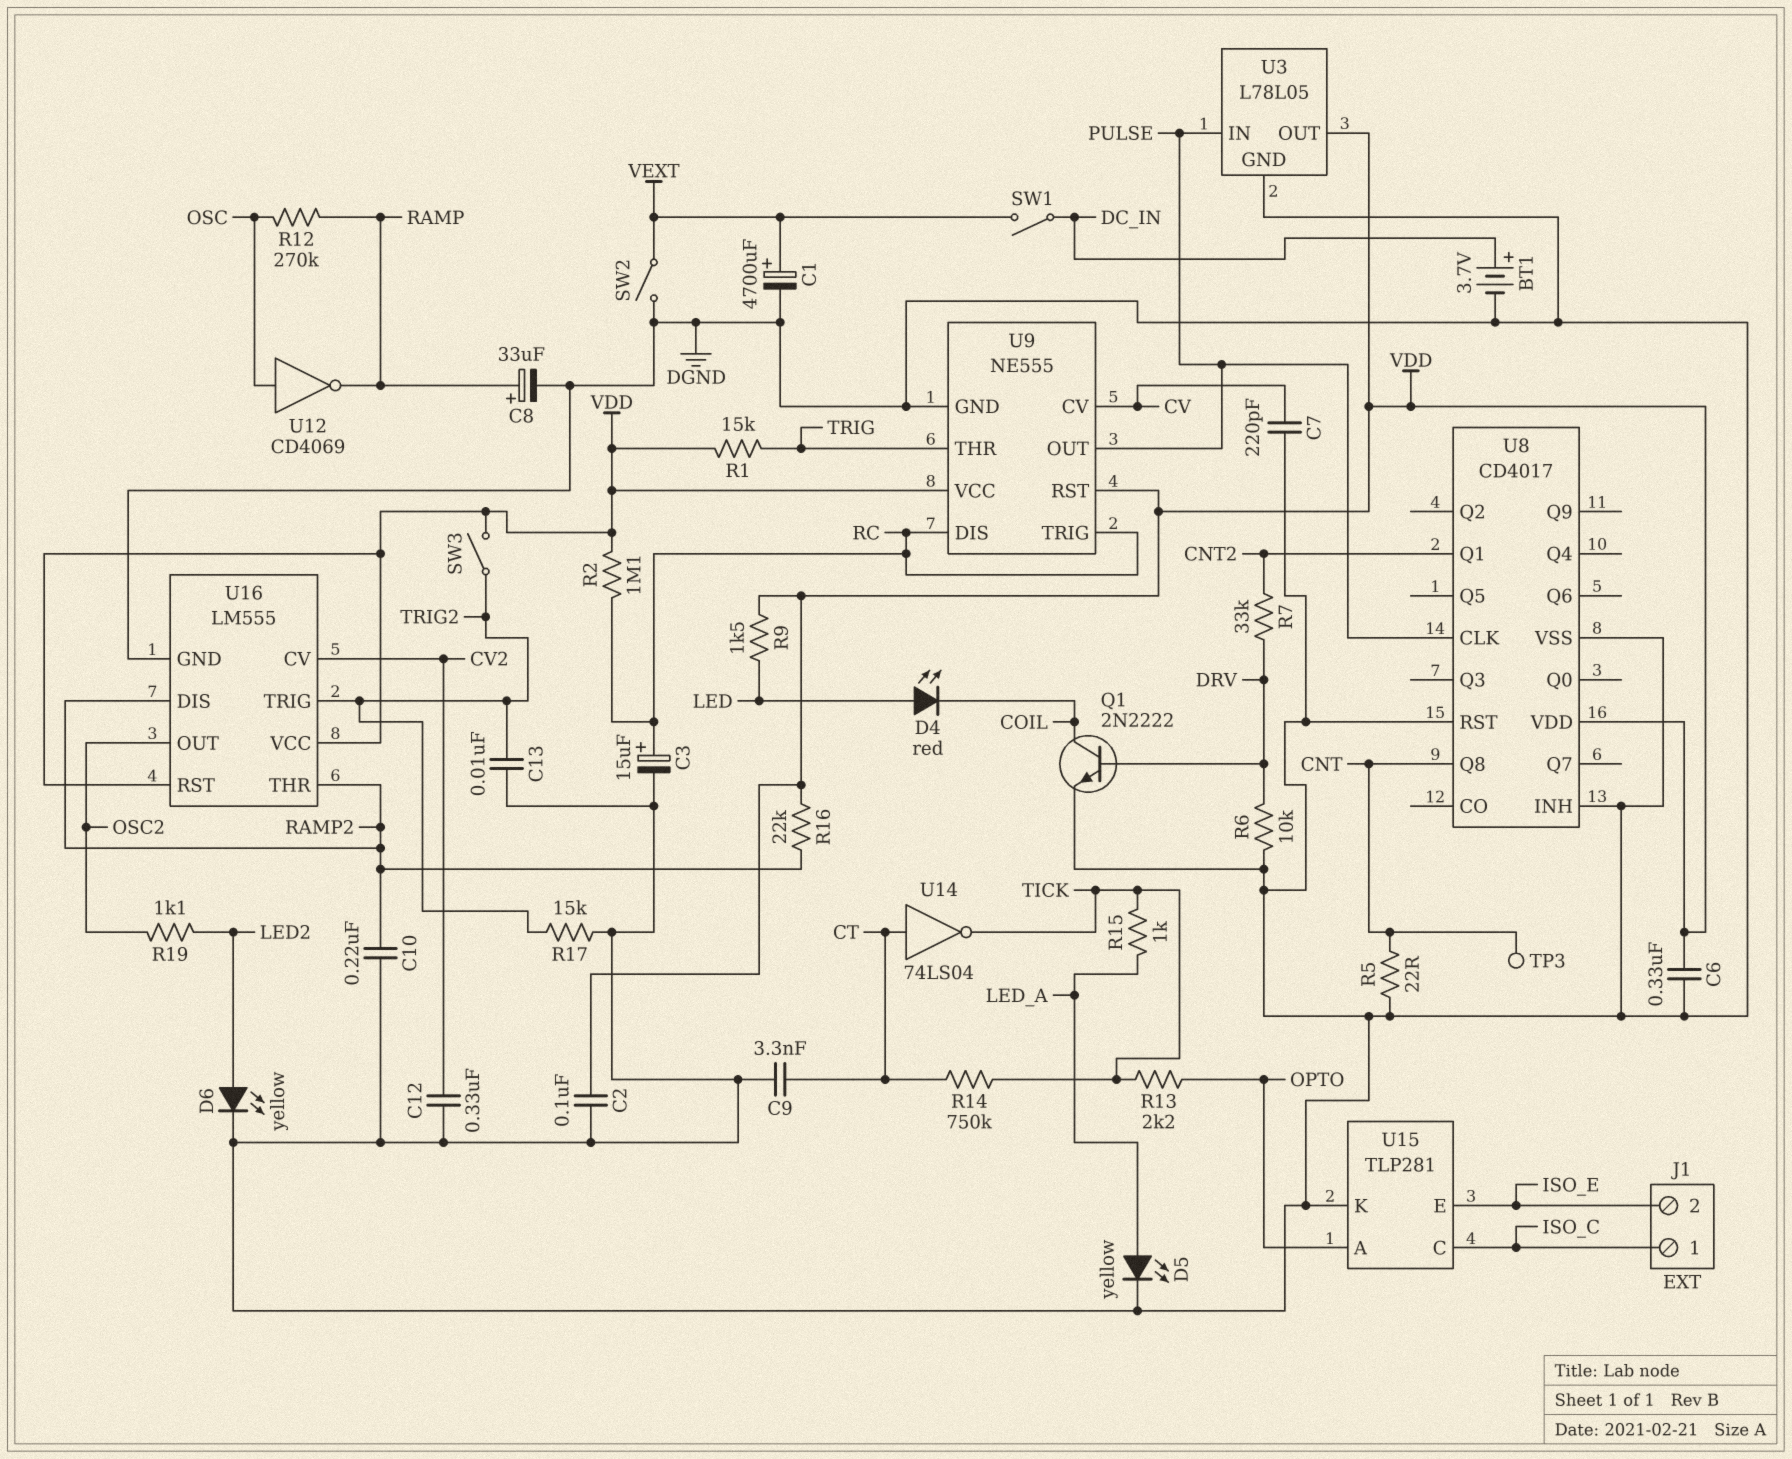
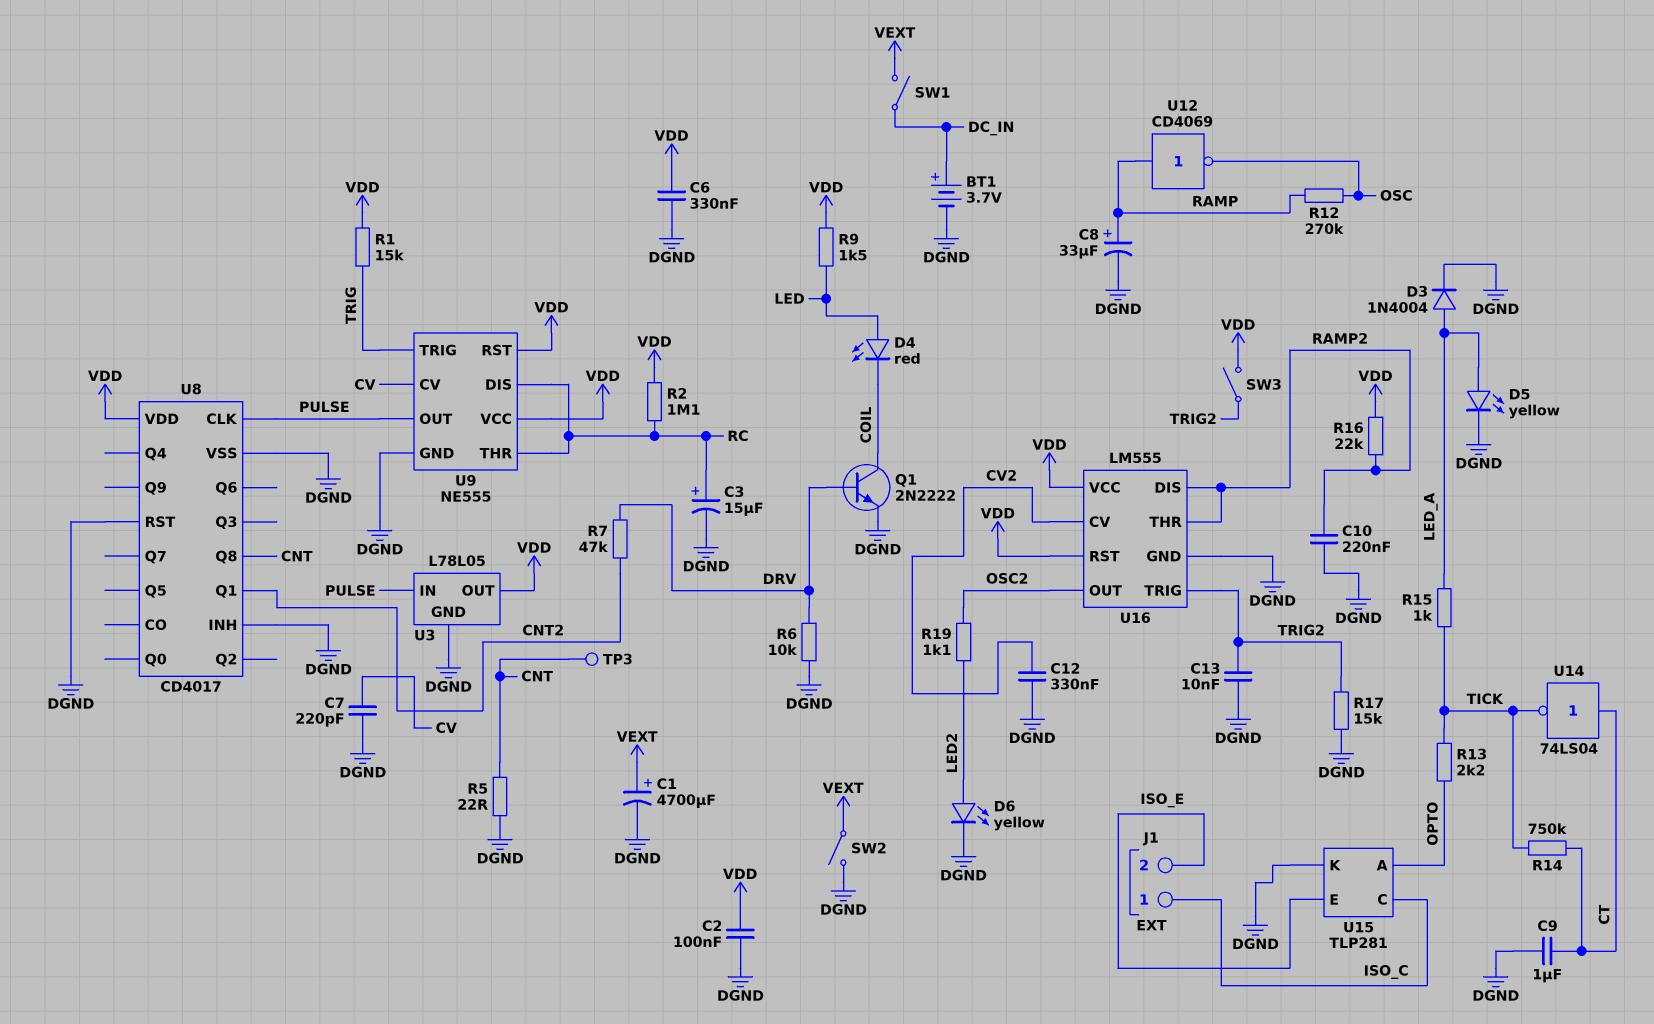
C9: 3.3nF (CT, DGND) -> 1uF (CT, DGND)
D3: none -> diode 1N4004 (A LED_A, K DGND)
R7: 33k (CNT2, DRV) -> 47k (CNT2, DRV)
U9 pin THR: TRIG -> RC
U9 pin TRIG: RC -> TRIG
U12: NOT CD4069 (in OSC, out RAMP) -> NOT CD4069 (in RAMP, out OSC)

